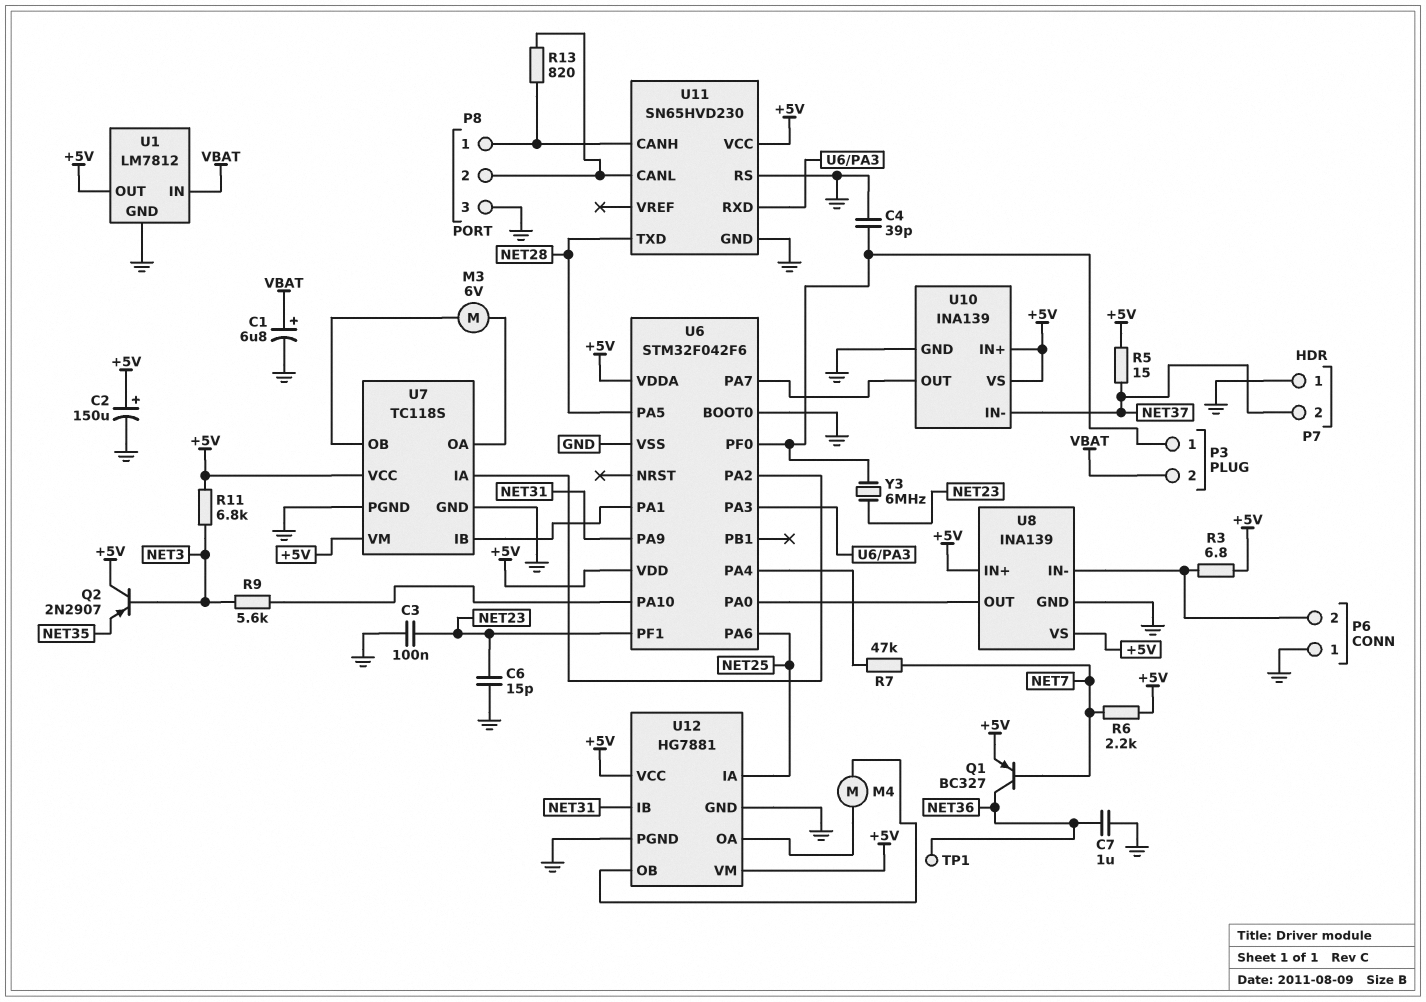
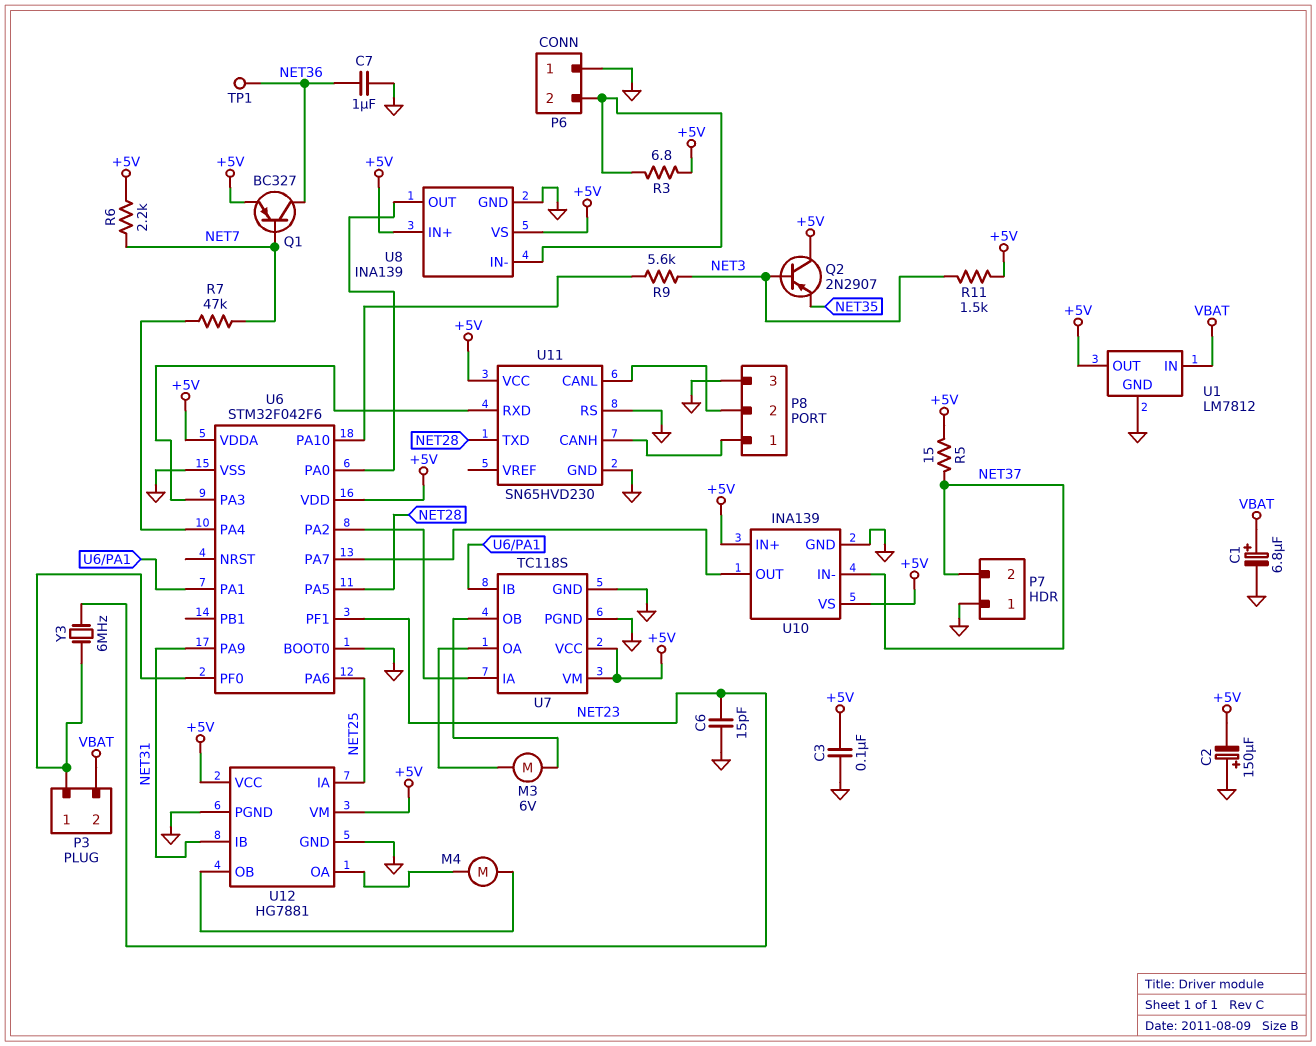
C2: 150uF (plus +5V, minus GND) -> 150uF (plus GND, minus +5V)
C3: 100nF (GND, NET23) -> 100nF (+5V, GND)
C4: 39pF (GND, P3/1) -> none
R11: 6.8k (+5V, NET3) -> 1.5k (+5V, NET3)
R13: 820 (P8/1, P8/2) -> none

